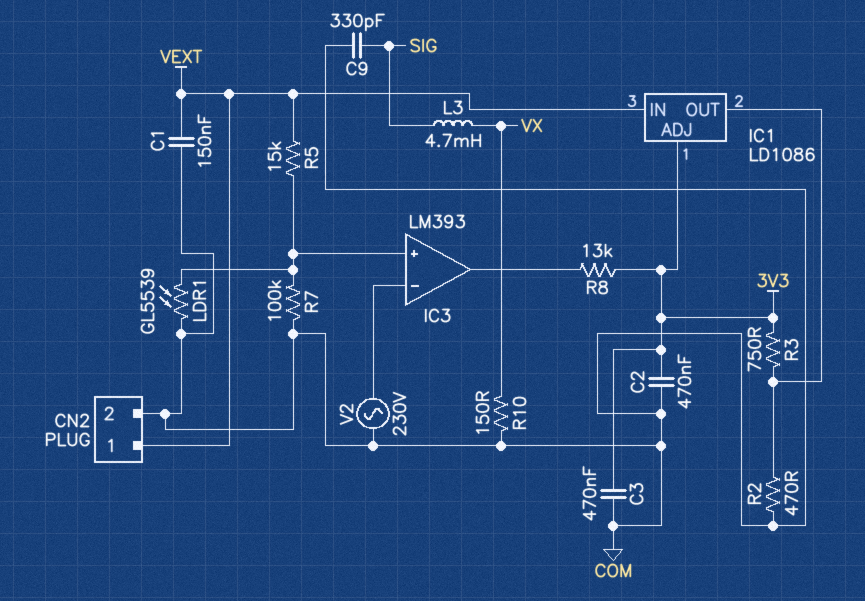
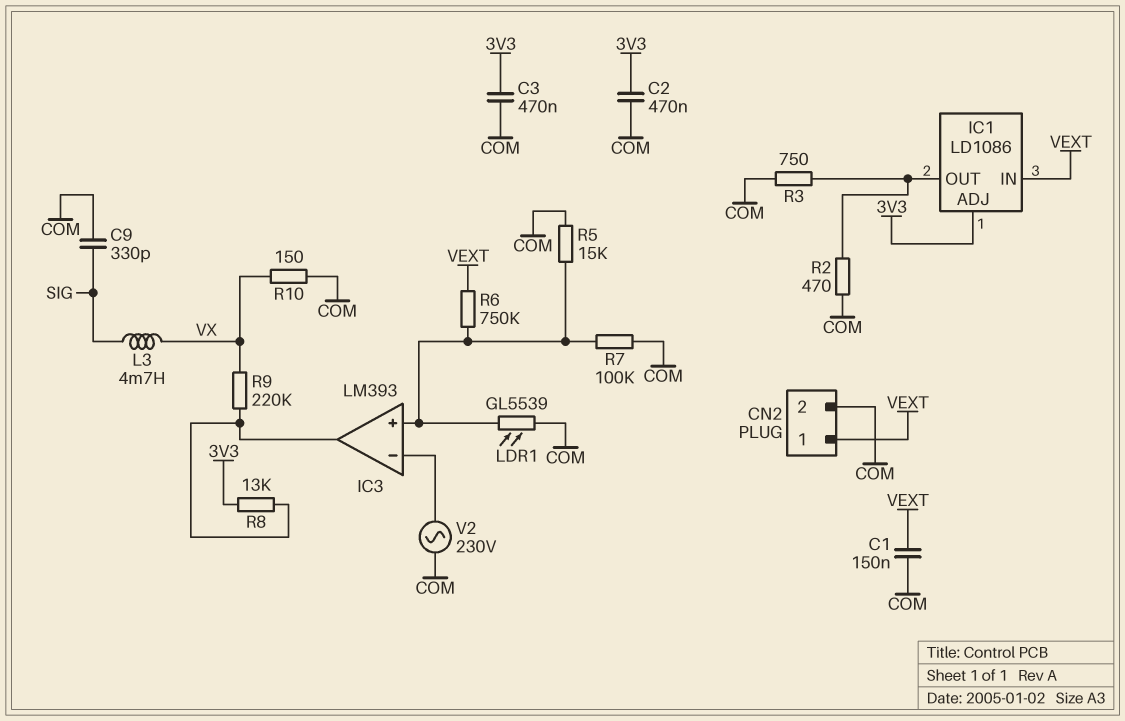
R3: 750 (3V3, IC1/OUT) -> 750 (COM, IC1/OUT)
R5: 15k (IC3/in+, VEXT) -> 15k (COM, IC3/in+)
R6: none -> 750k (IC3/in+, VEXT)
R9: none -> 220k (IC3/out, VX)

